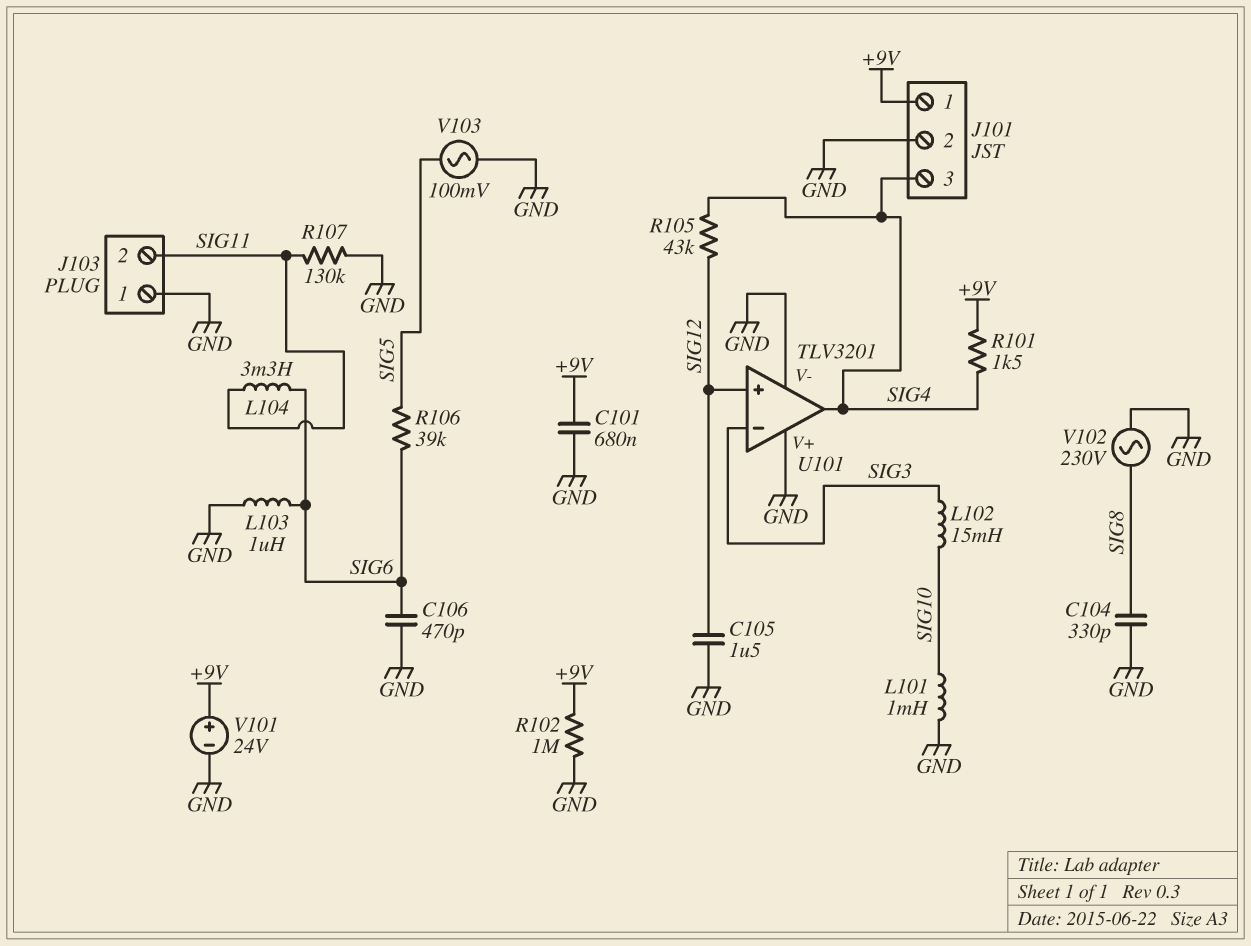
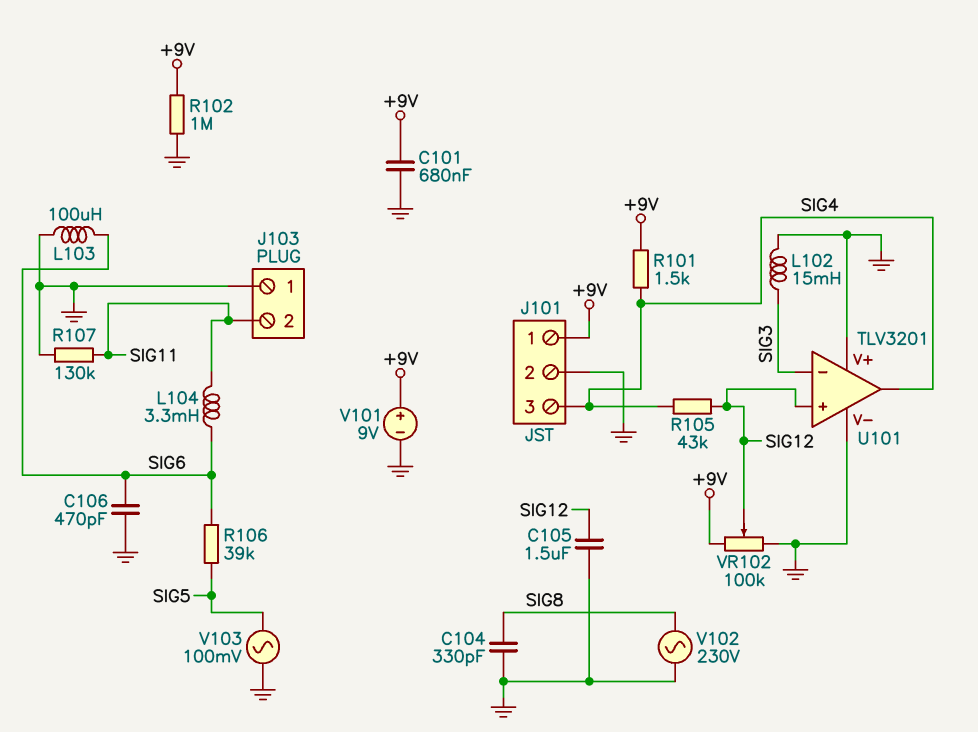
L101: 1mH (GND, SIG10) -> none
L102: 15mH (SIG3, SIG10) -> 15mH (GND, SIG3)
L103: 1uH (GND, SIG6) -> 100uH (GND, SIG6)
V101: 24V (plus +9V, minus GND) -> 9V (plus +9V, minus GND)
VR102: none -> 100k (+9V, GND, wiper SIG12)

